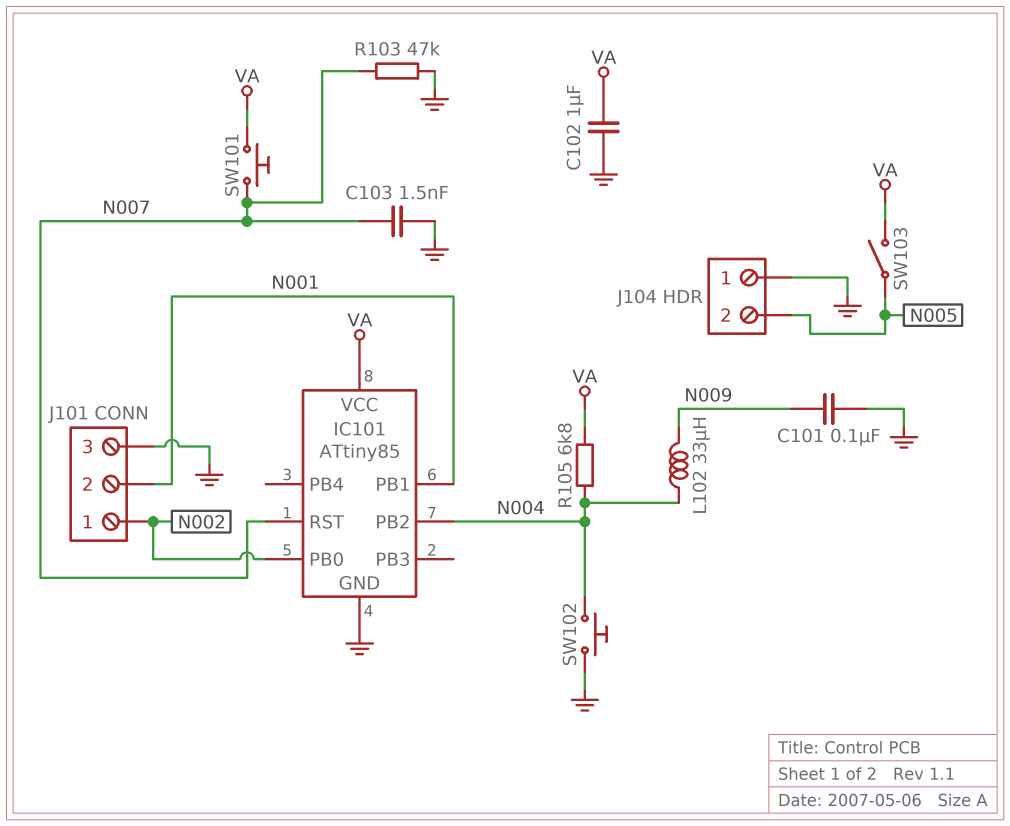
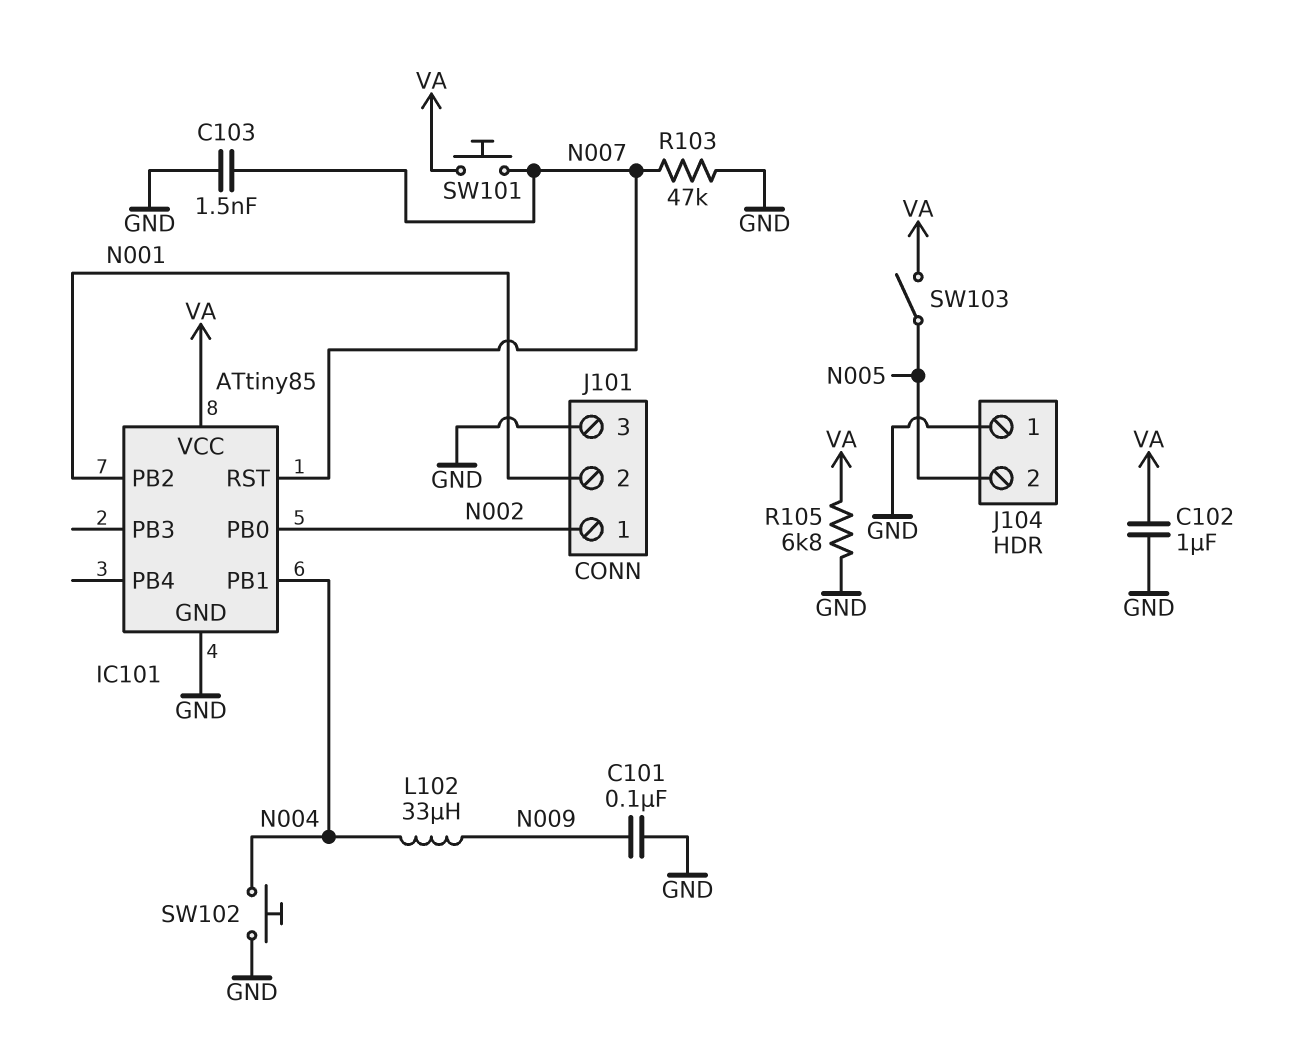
IC101 pin PB1: N001 -> N004
IC101 pin PB2: N004 -> N001
R105: 6.8k (N004, VA) -> 6.8k (GND, VA)

